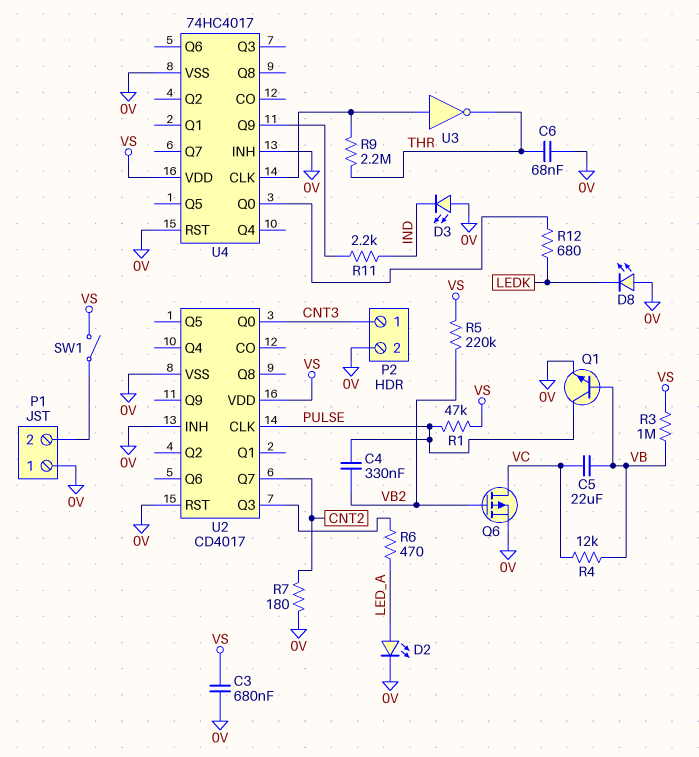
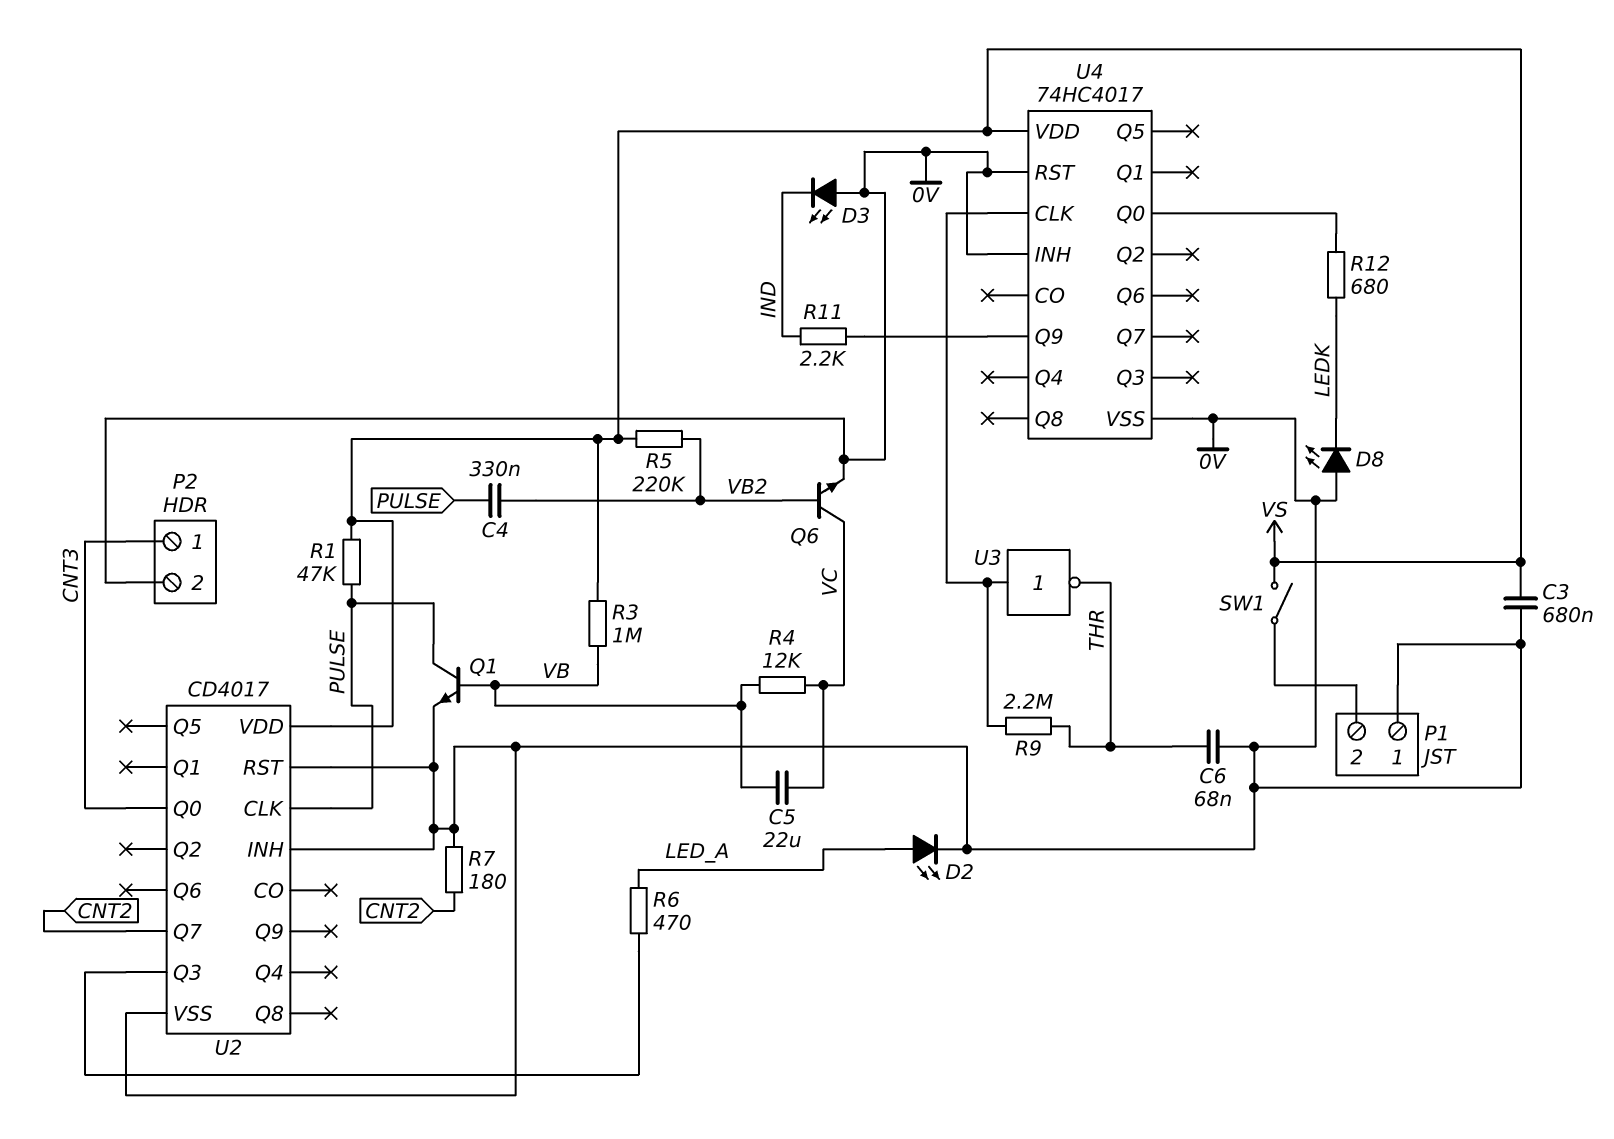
Q6: PMOS (G VB2, D VC, S 0V) -> NPN (B VB2, C VC, E 0V)

